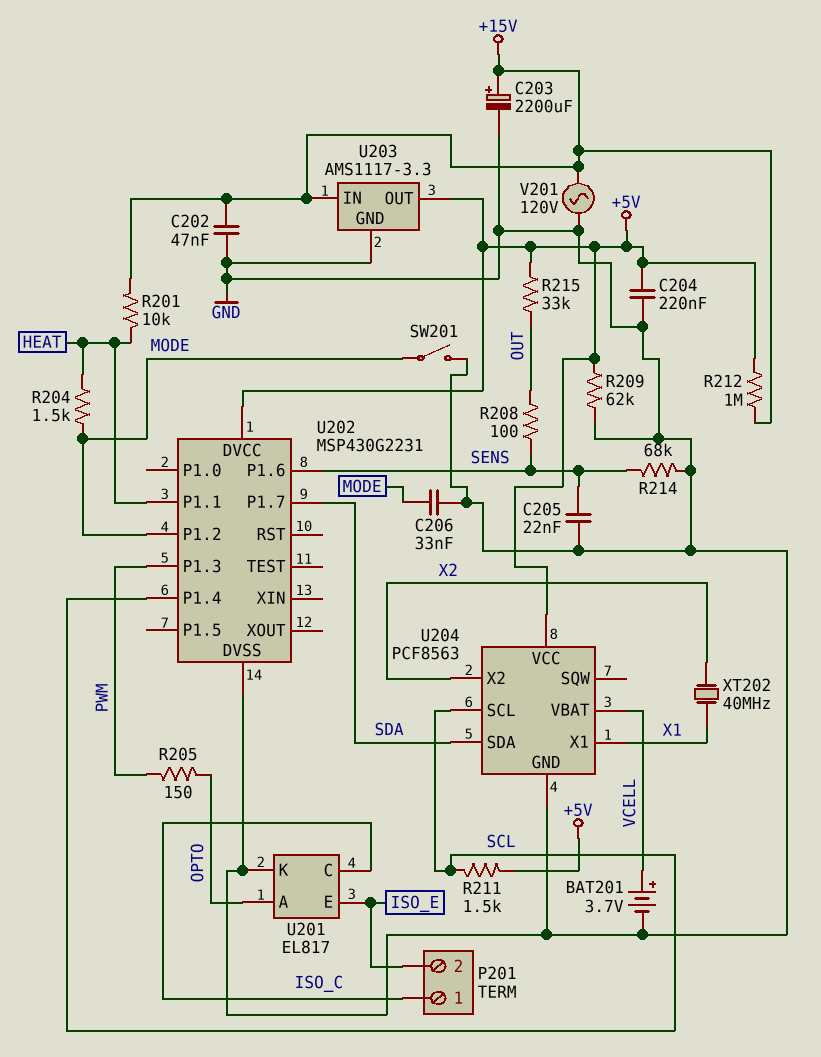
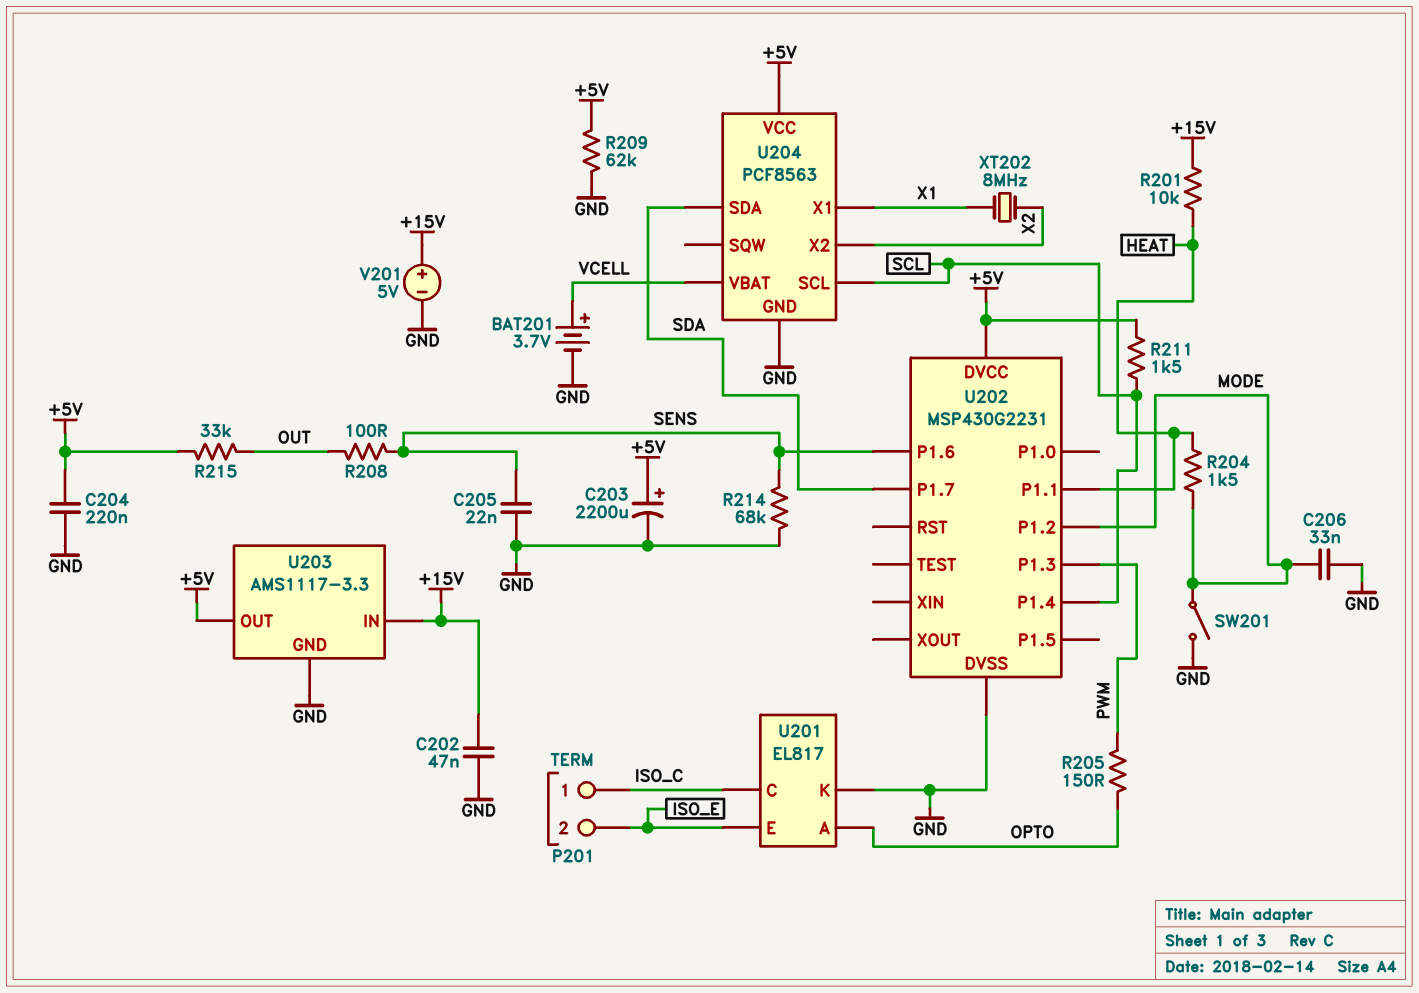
C203: 2200uF (plus +15V, minus GND) -> 2200uF (plus +5V, minus GND)
R212: 1M (+5V, +15V) -> none
V201: AC 120V (+15V, GND) -> 5V (plus +15V, minus GND)
XT202: 40MHz (X1, X2) -> 8MHz (X1, X2)

